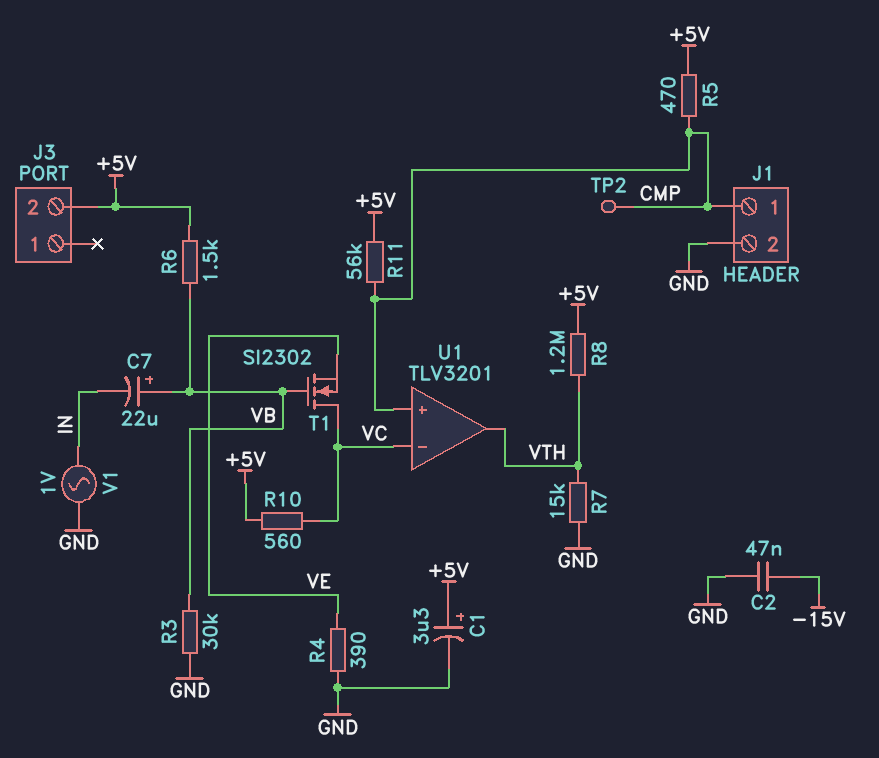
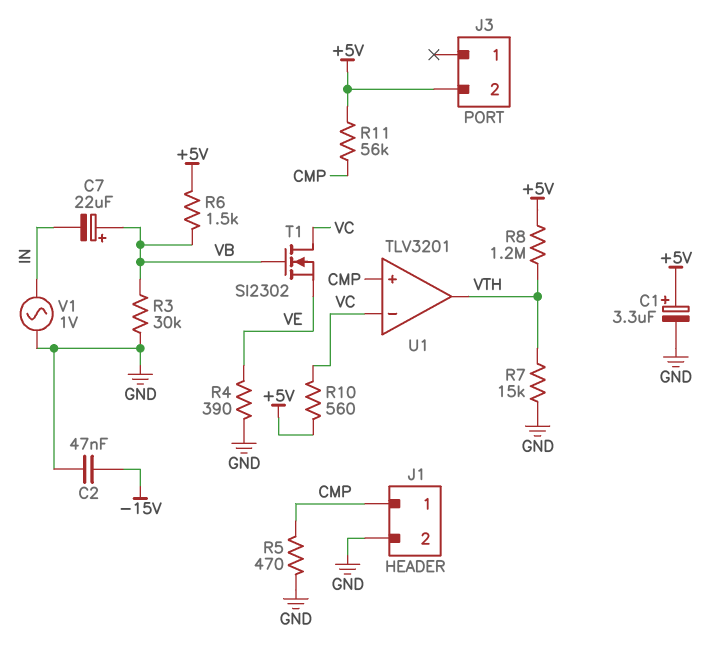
R5: 470 (+5V, CMP) -> 470 (CMP, GND)
TP2: test point (CMP) -> none

